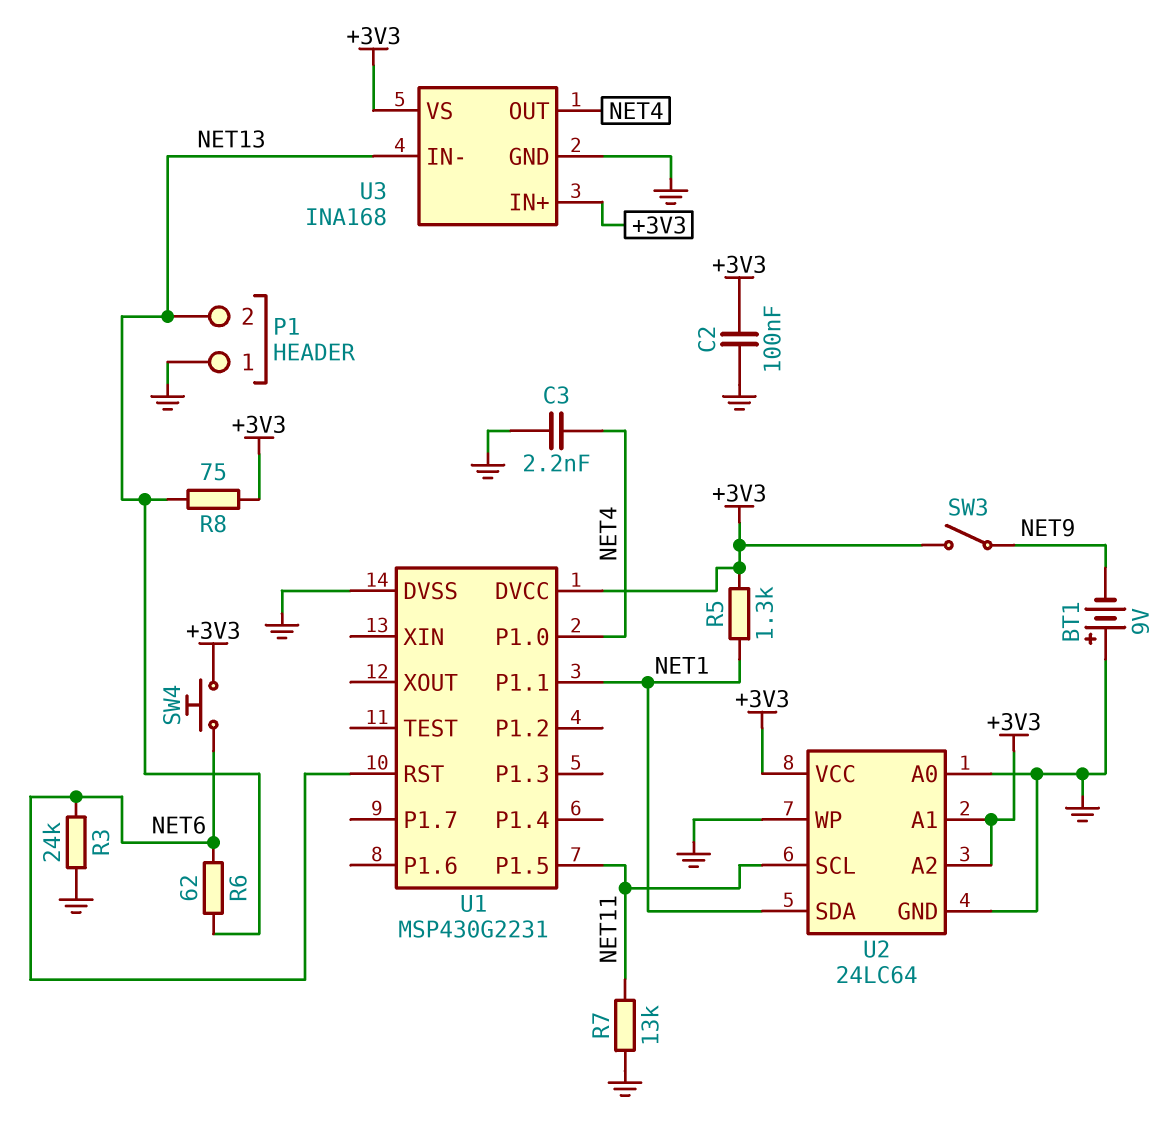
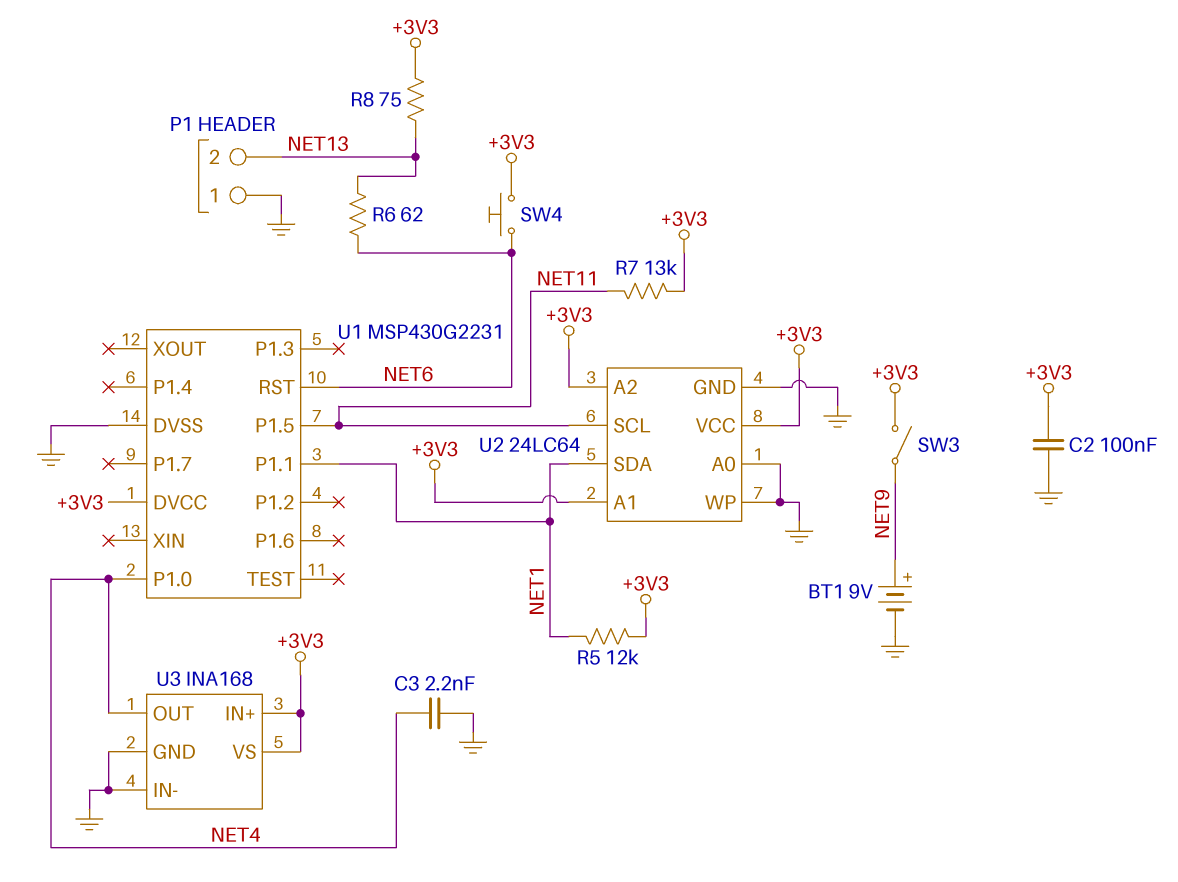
BT1: 9V (plus GND, minus NET9) -> 9V (plus NET9, minus GND)
R3: 24k (GND, NET6) -> none
R5: 1.3k (+3V3, NET1) -> 12k (+3V3, NET1)
R7: 13k (GND, NET11) -> 13k (+3V3, NET11)
U3 pin IN-: NET13 -> GND

